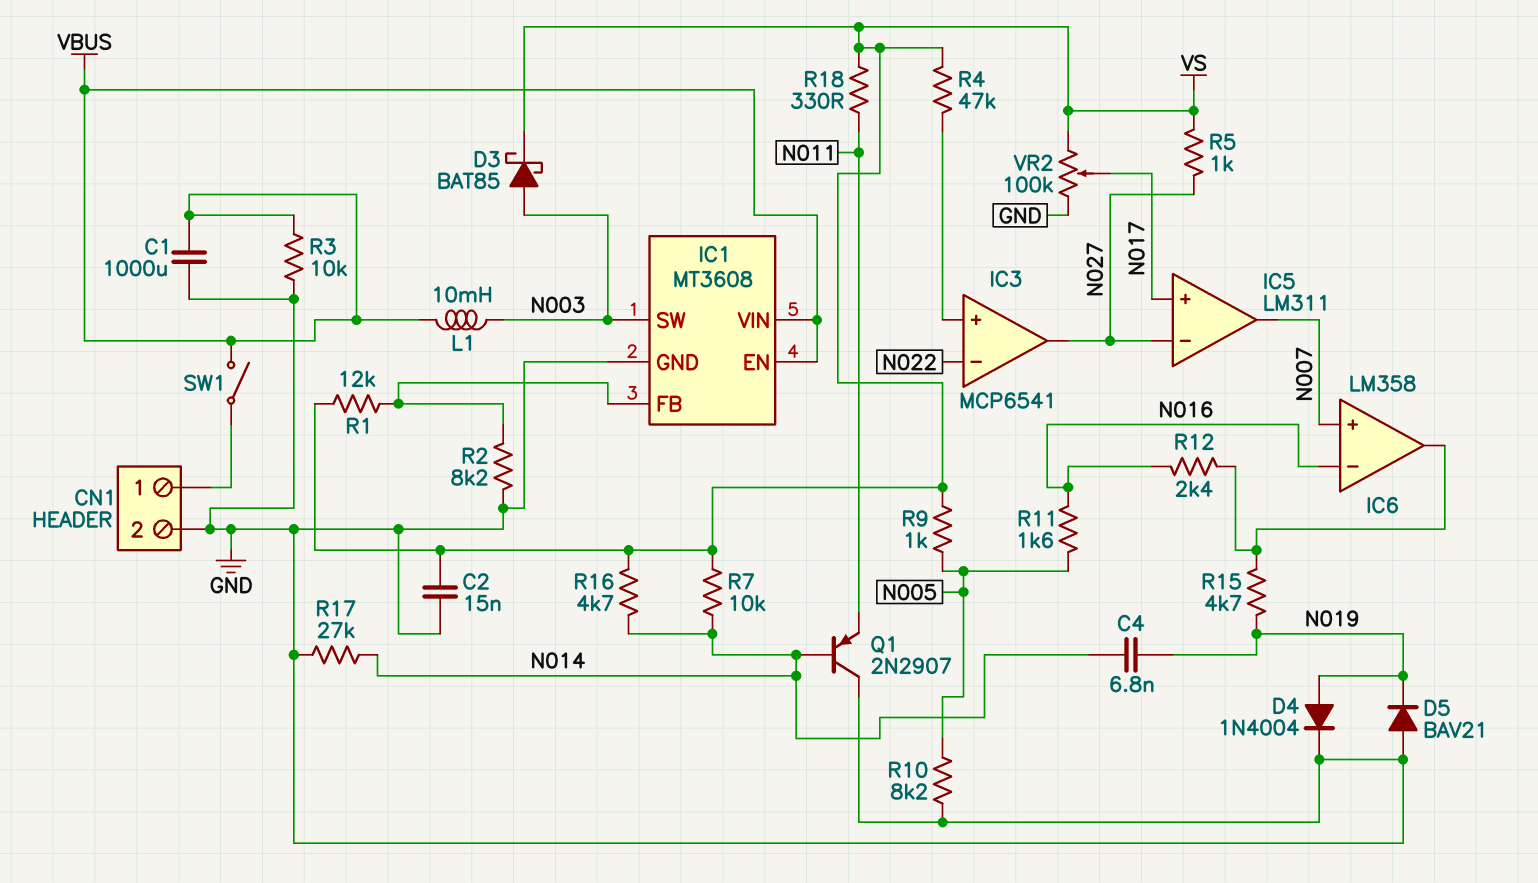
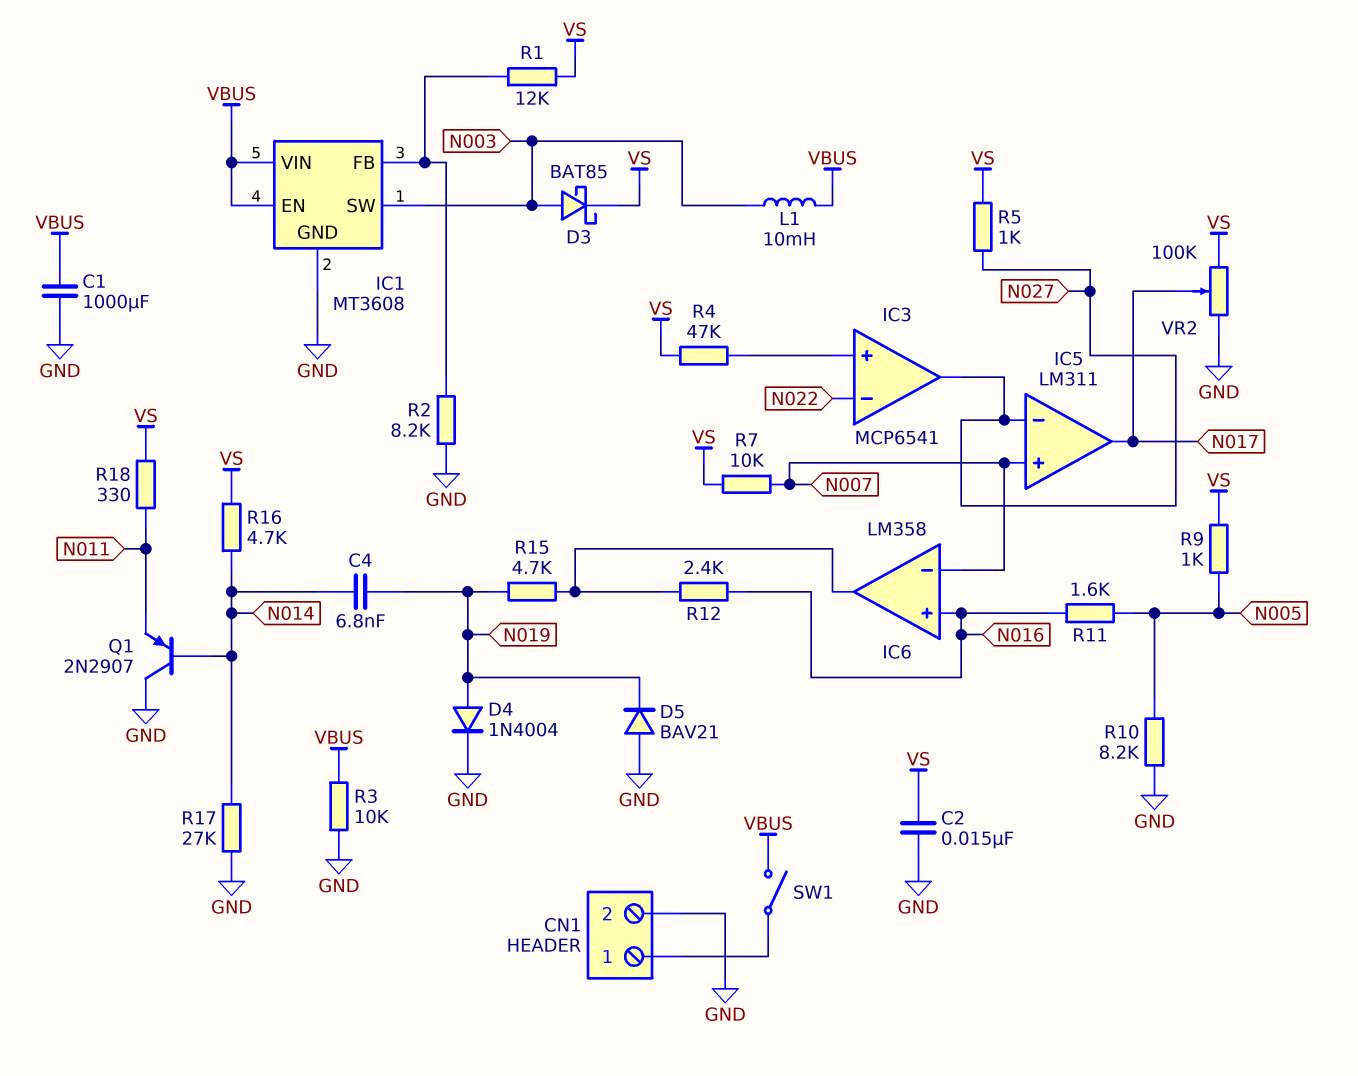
IC5 pin in+: N017 -> N007
IC5 pin out: N007 -> N017
IC6 pin in+: N007 -> N016
IC6 pin in-: N016 -> N007
R7: 10k (N014, VS) -> 10k (N007, VS)

